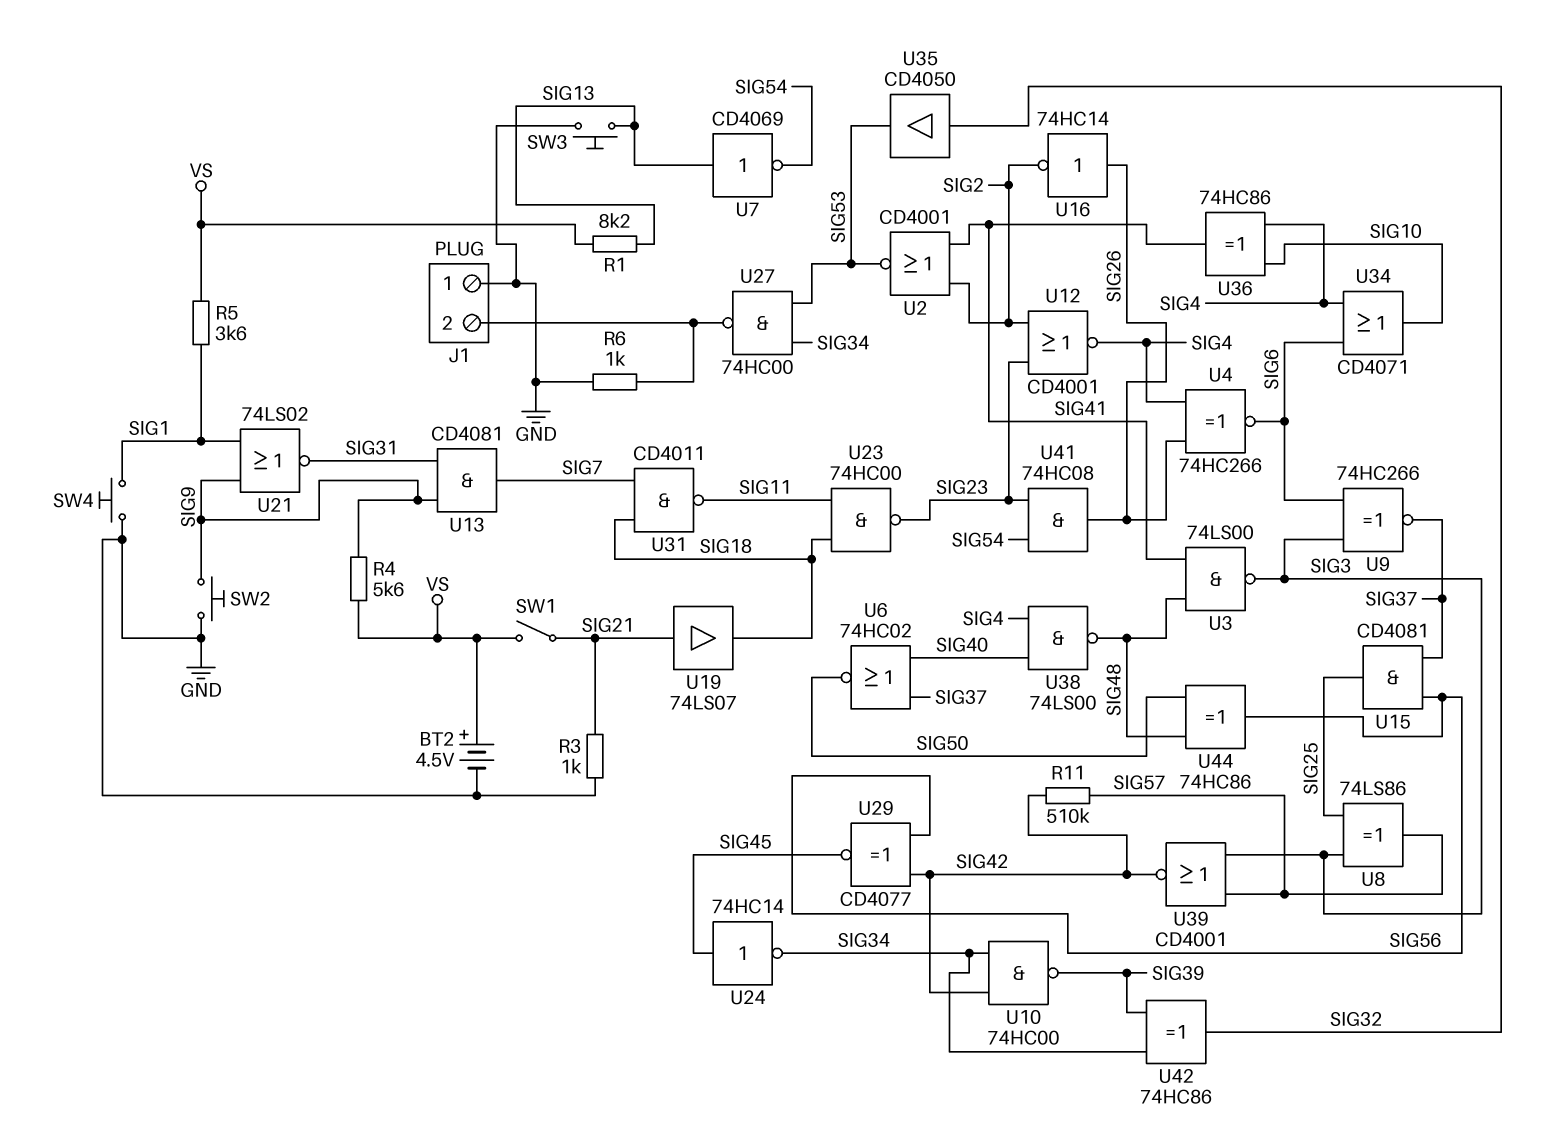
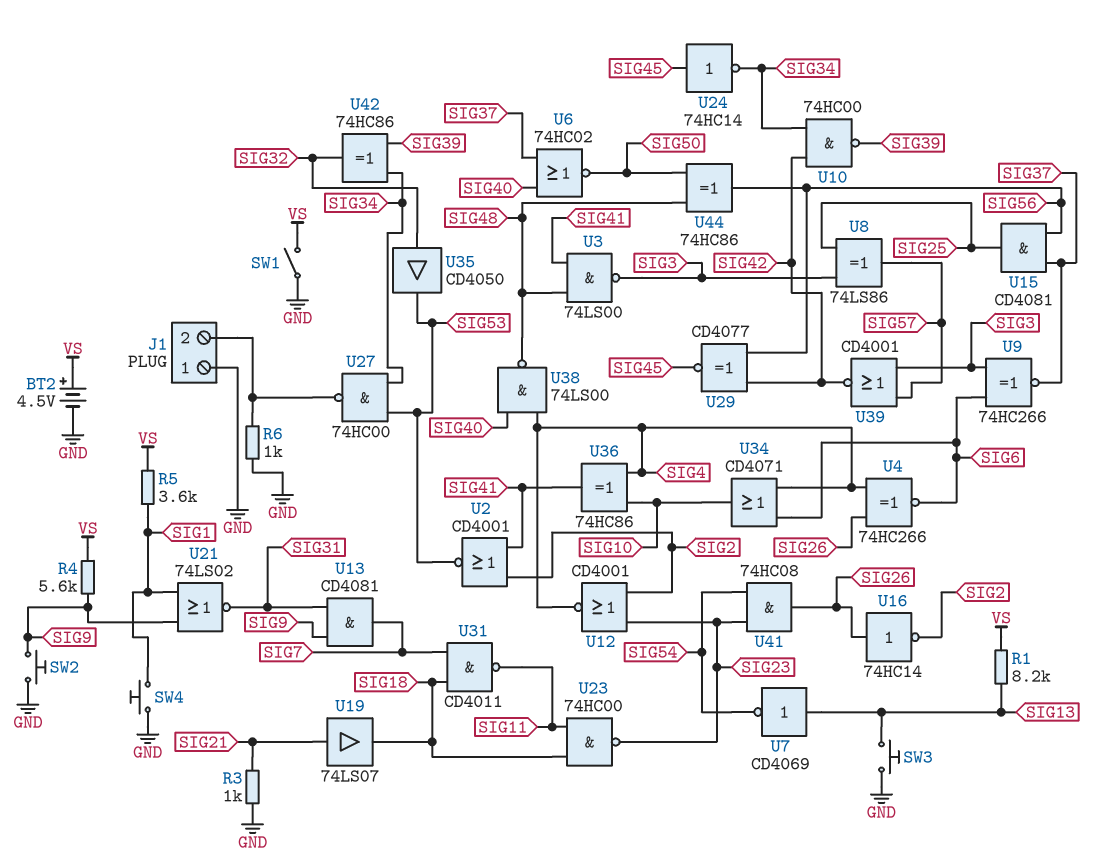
R11: 510k (SIG42, SIG57) -> none
SW1: switch (SIG21, VS) -> switch (GND, VS)

